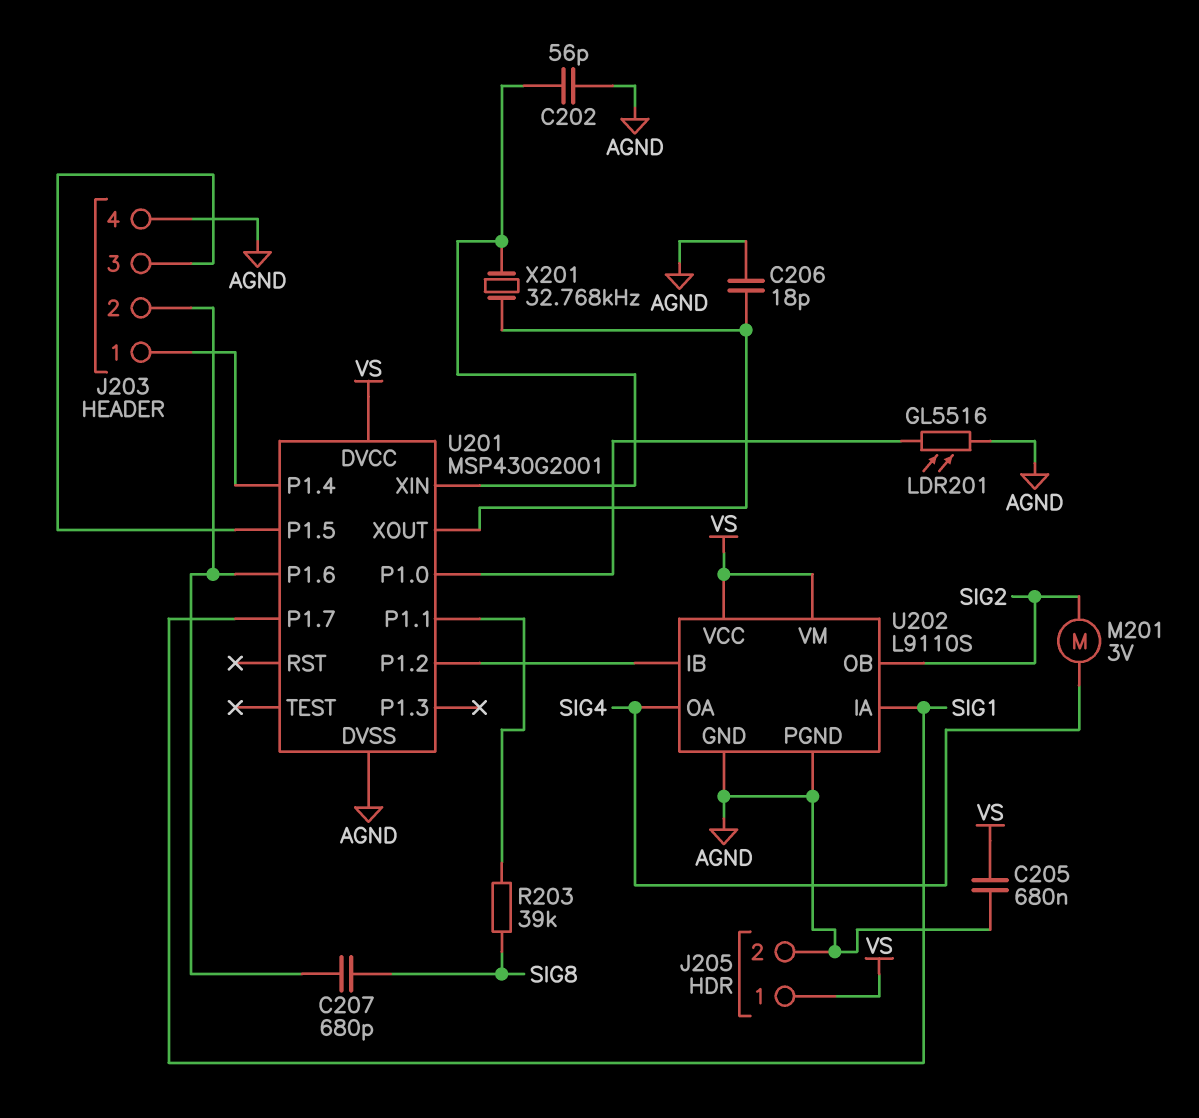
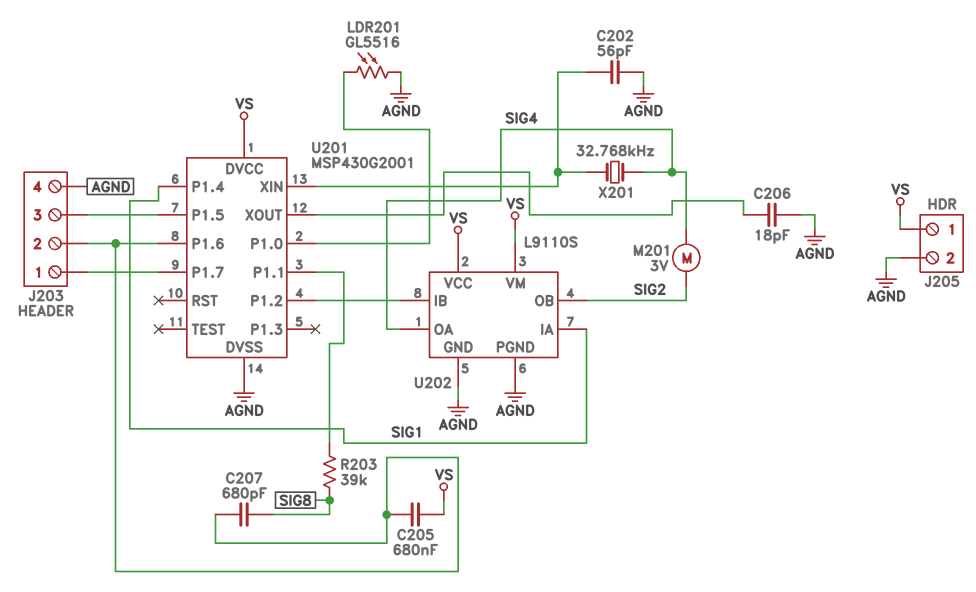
C205: 680nF (AGND, VS) -> 680nF (J203/2, VS)
U201 pin P1.4: J203/1 -> SIG1
U201 pin P1.7: SIG1 -> J203/1
X201: 32.768kHz (U201/XIN, U201/XOUT) -> 32.768kHz (SIG4, U201/XIN)

